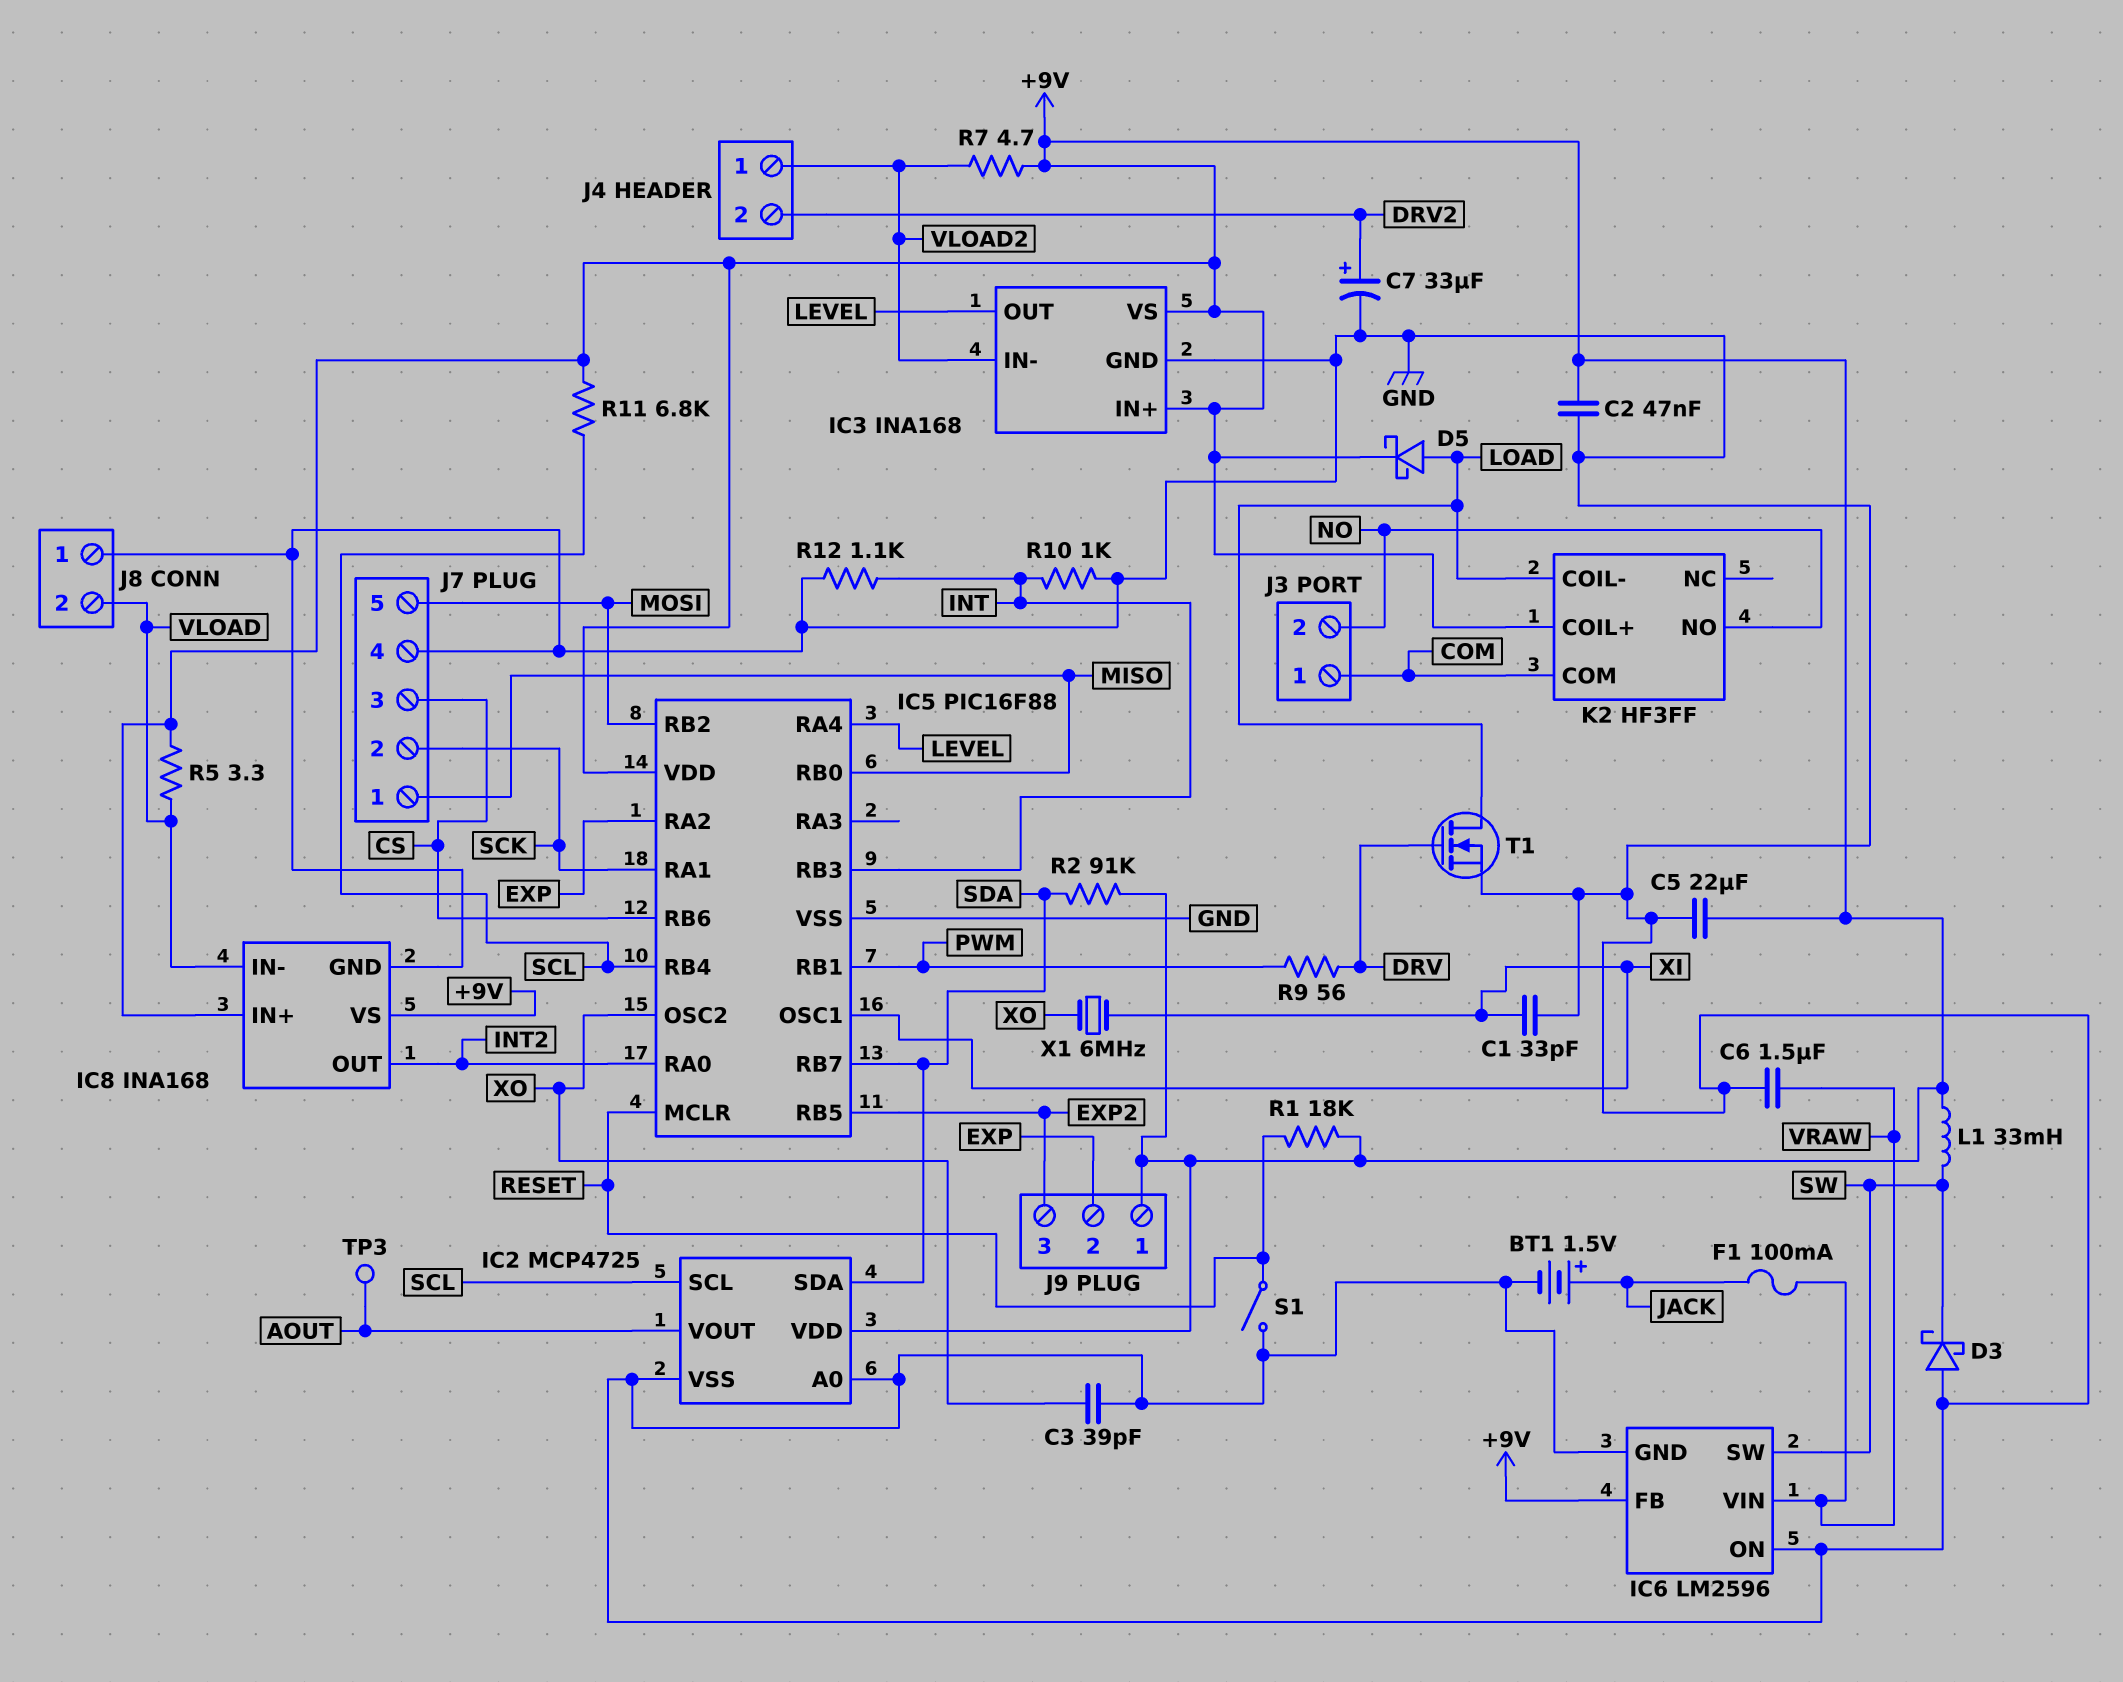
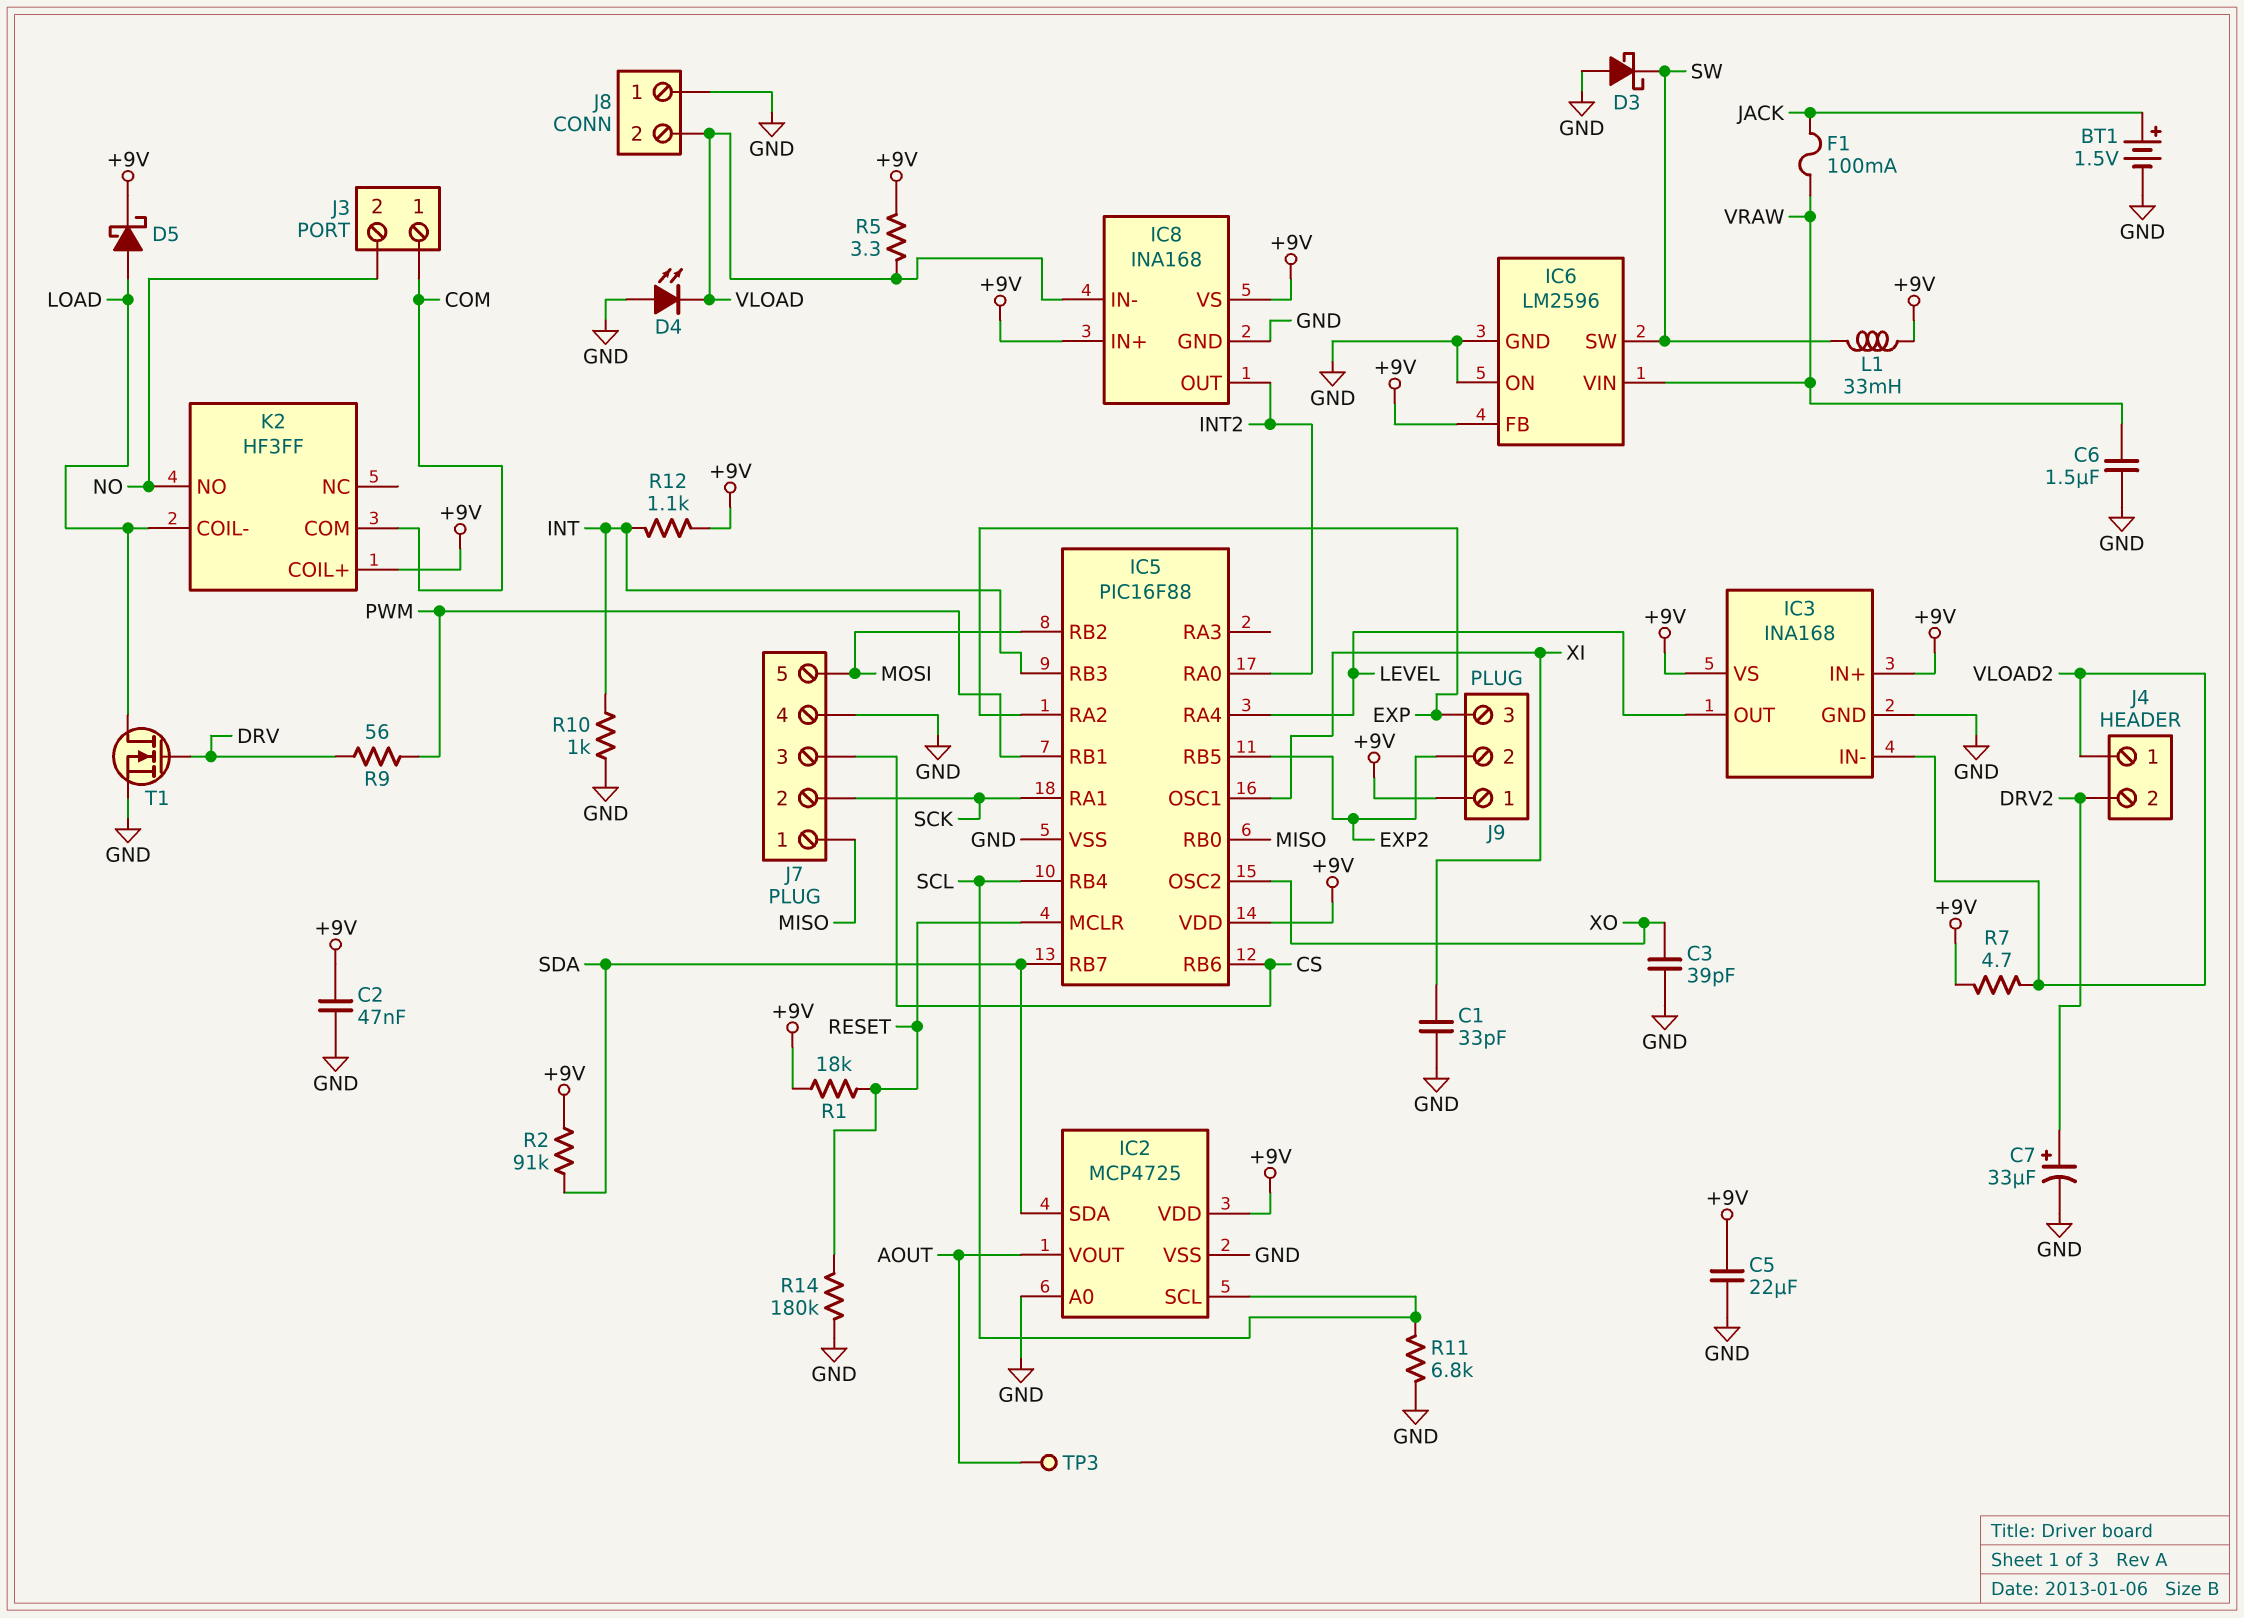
D4: none -> LED (A GND, K VLOAD)
J9 pin 2: EXP -> EXP2
J9 pin 3: EXP2 -> EXP
R11: 6.8k (+9V, SCL) -> 6.8k (GND, SCL)
R12: 1.1k (GND, INT) -> 1.1k (+9V, INT)
R14: none -> 180k (GND, RESET)
S1: switch (GND, RESET) -> none
X1: 6MHz (XI, XO) -> none

